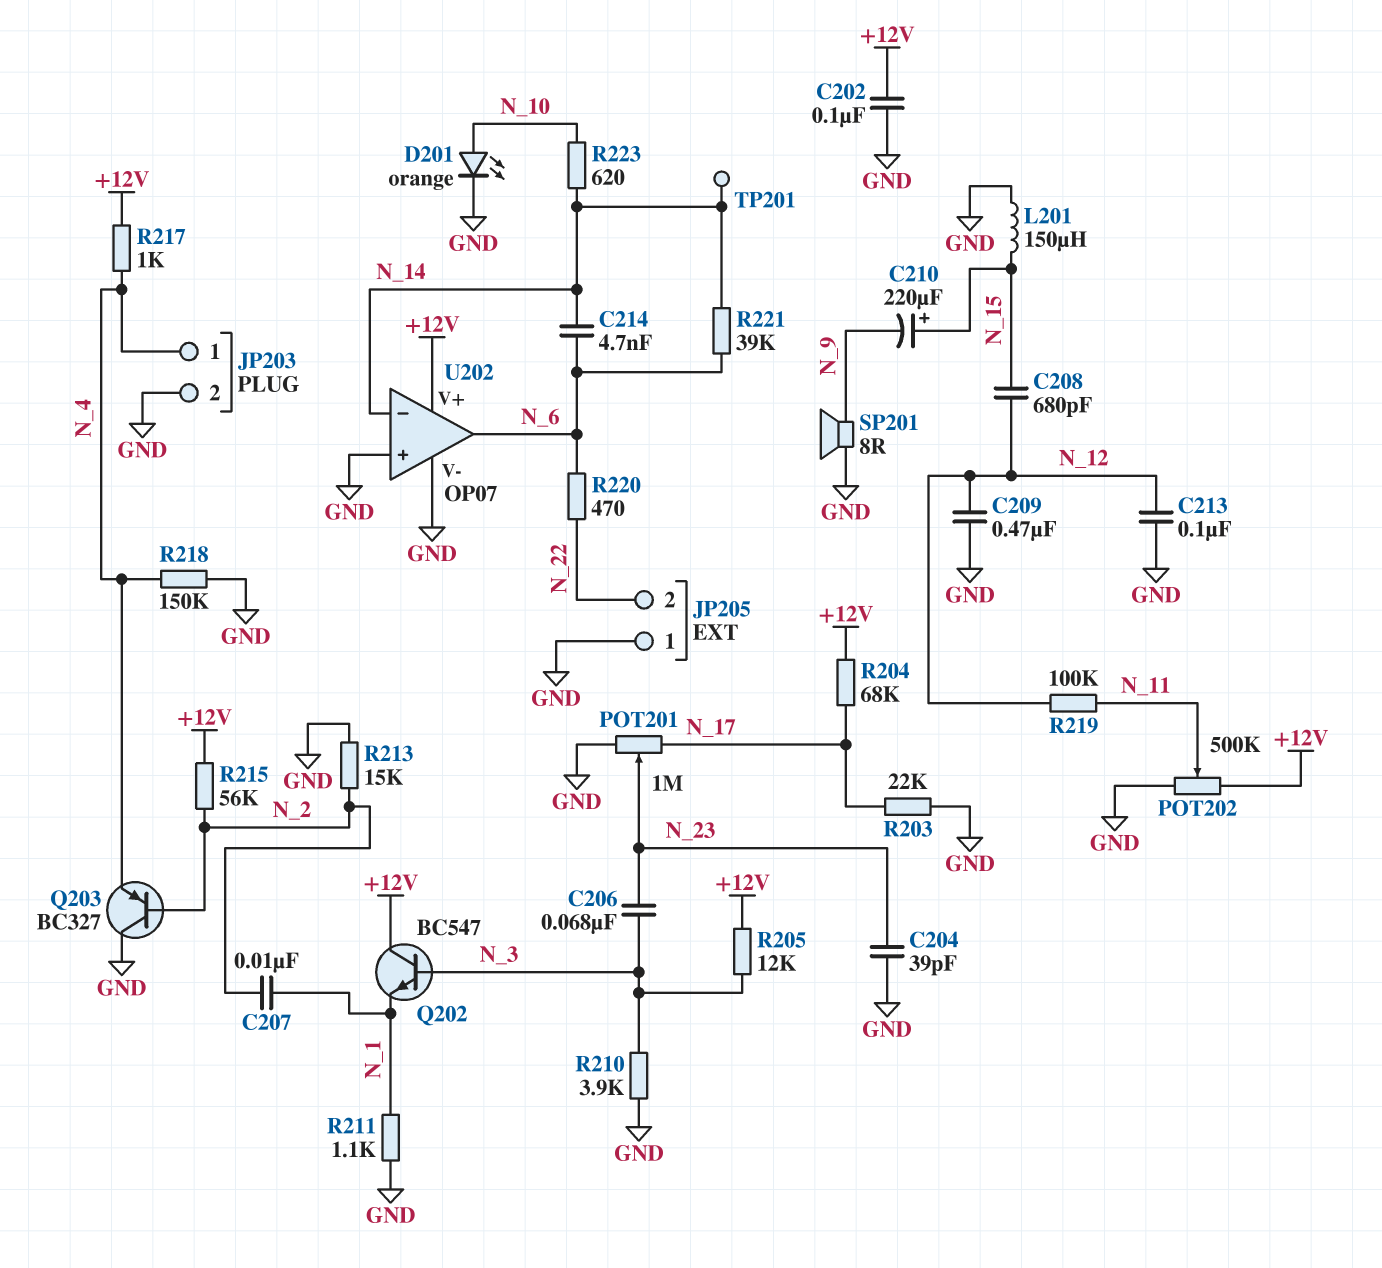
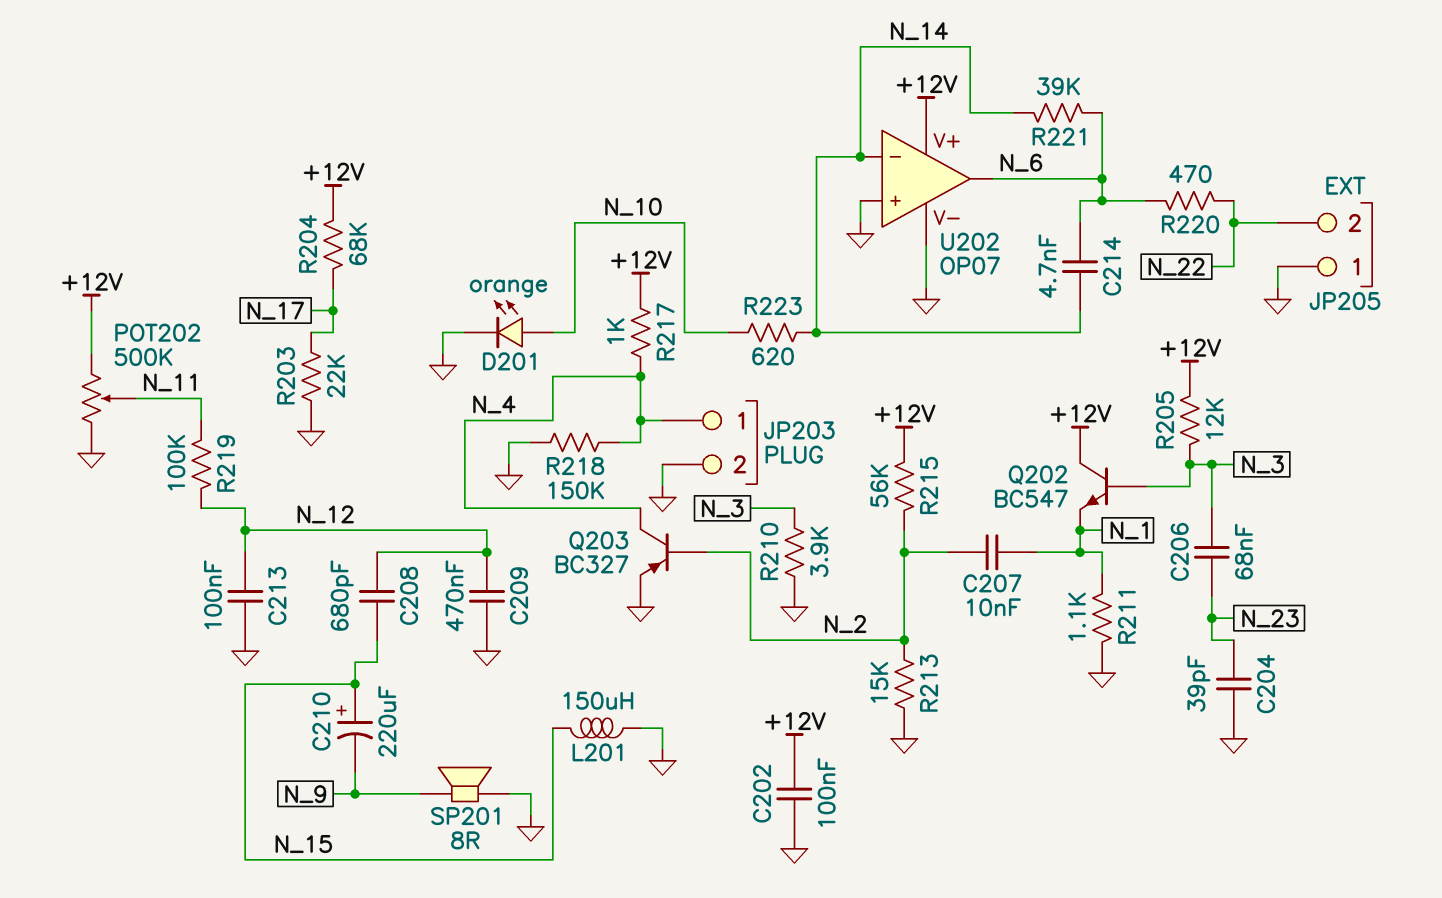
POT201: 1M (GND, N_17, wiper N_23) -> none
Q203: PNP BC327 (B N_2, C GND, E N_4) -> PNP BC327 (B N_2, C N_4, E GND)
TP201: test point (N_14) -> none

